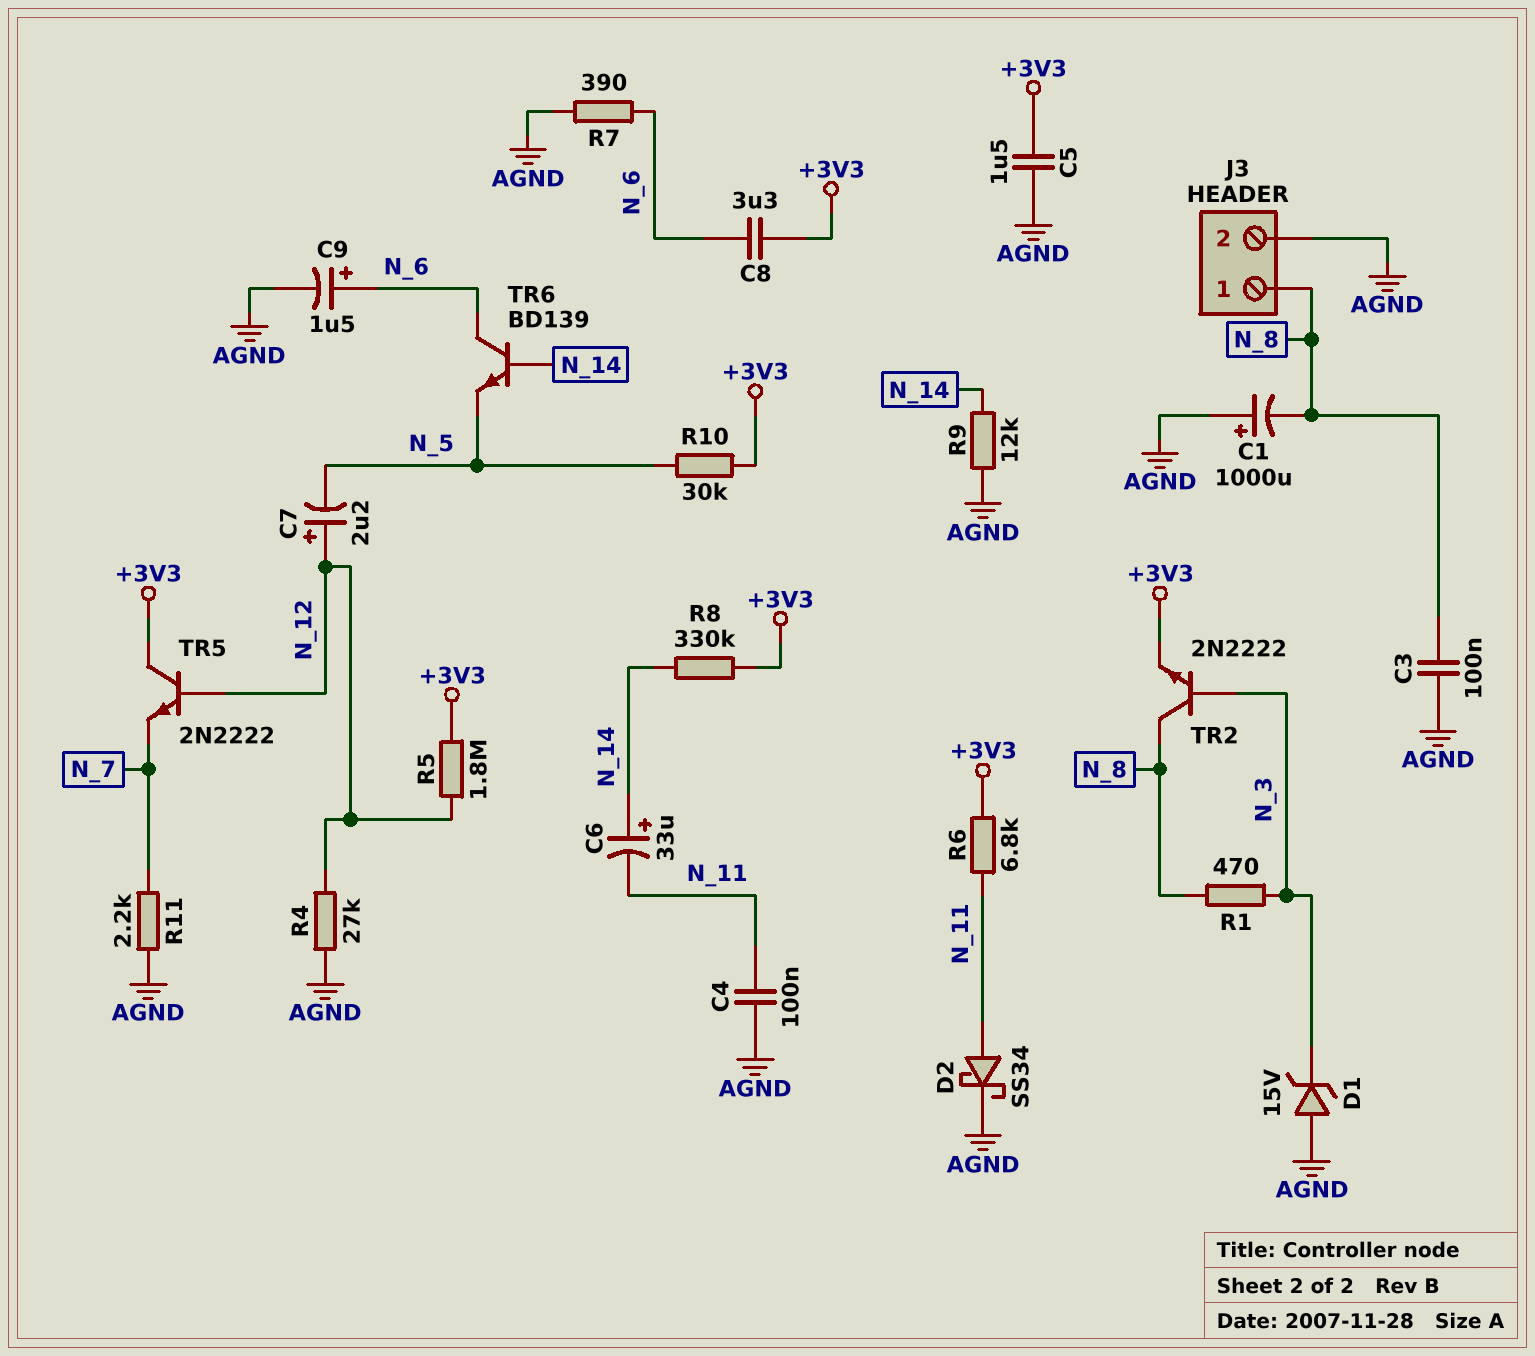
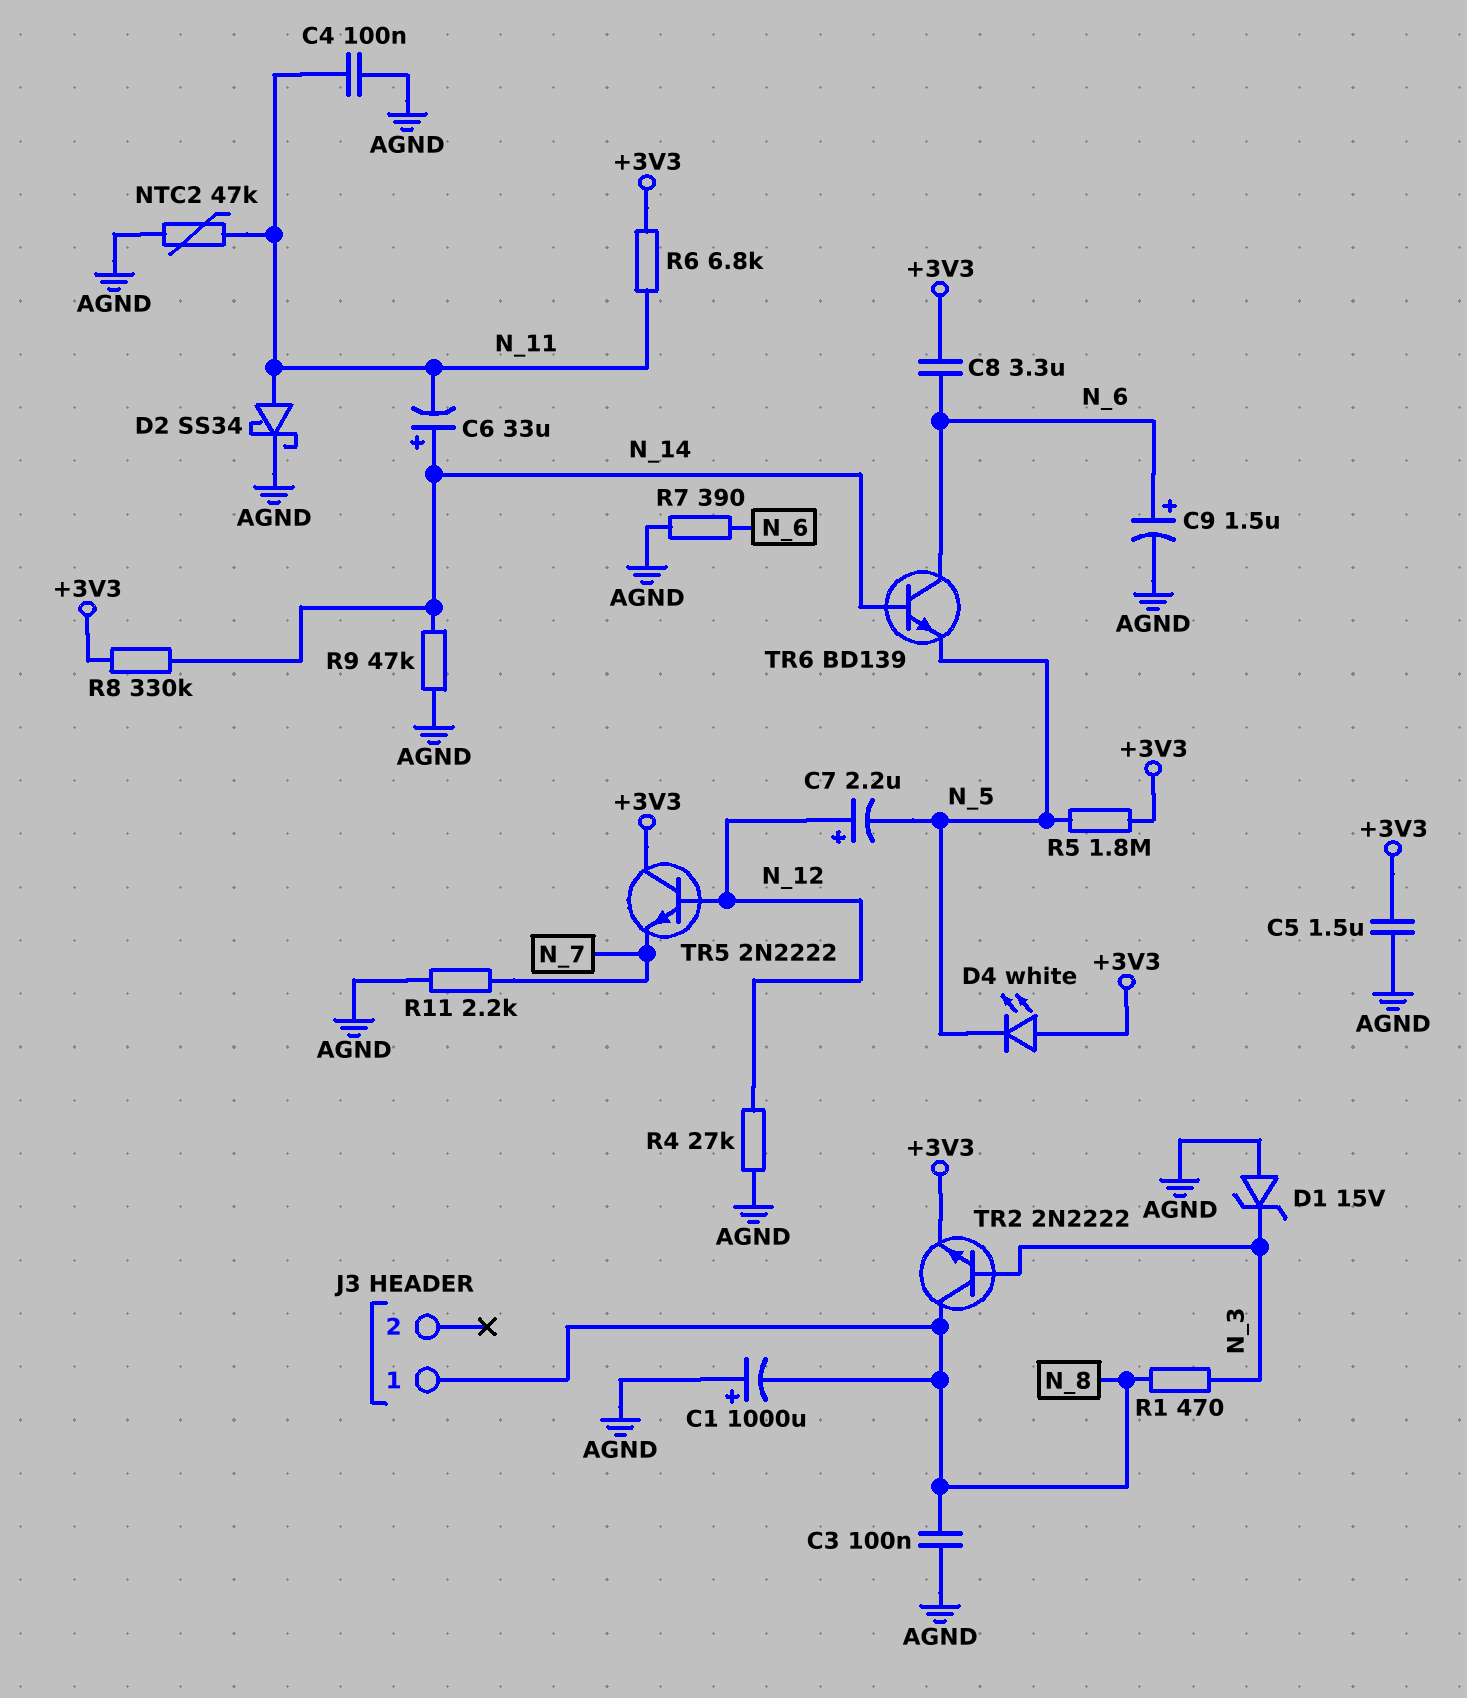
D4: none -> LED white (A +3V3, K N_5)
J3 pin 2: AGND -> none
NTC2: none -> 47k (AGND, N_11)
R5: 1.8M (+3V3, N_12) -> 1.8M (+3V3, N_5)
R9: 12k (AGND, N_14) -> 47k (AGND, N_14)
R10: 30k (+3V3, N_5) -> none

